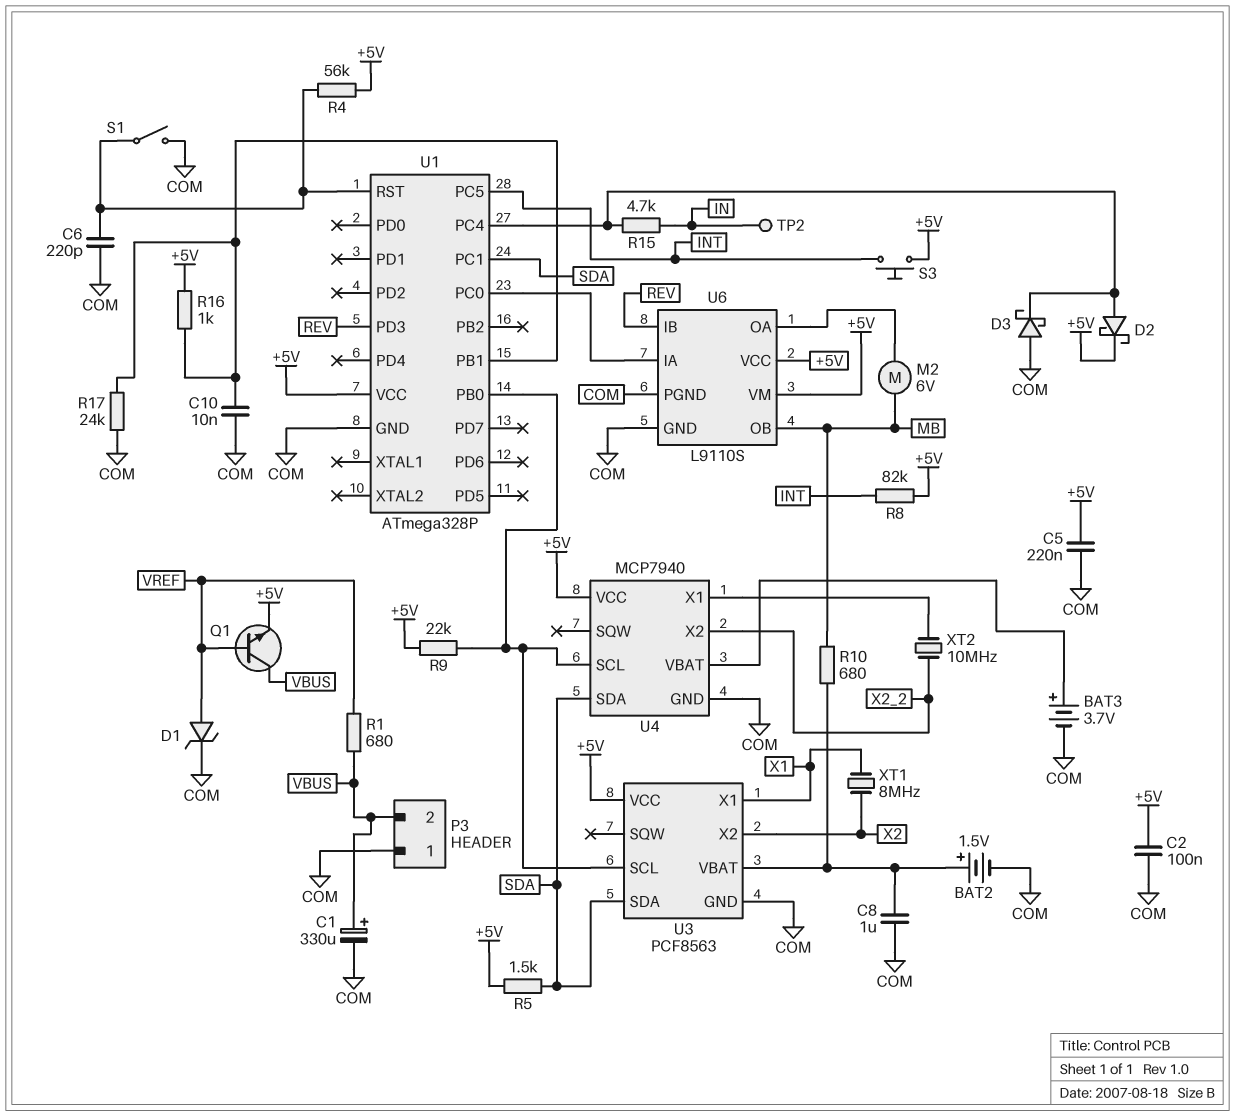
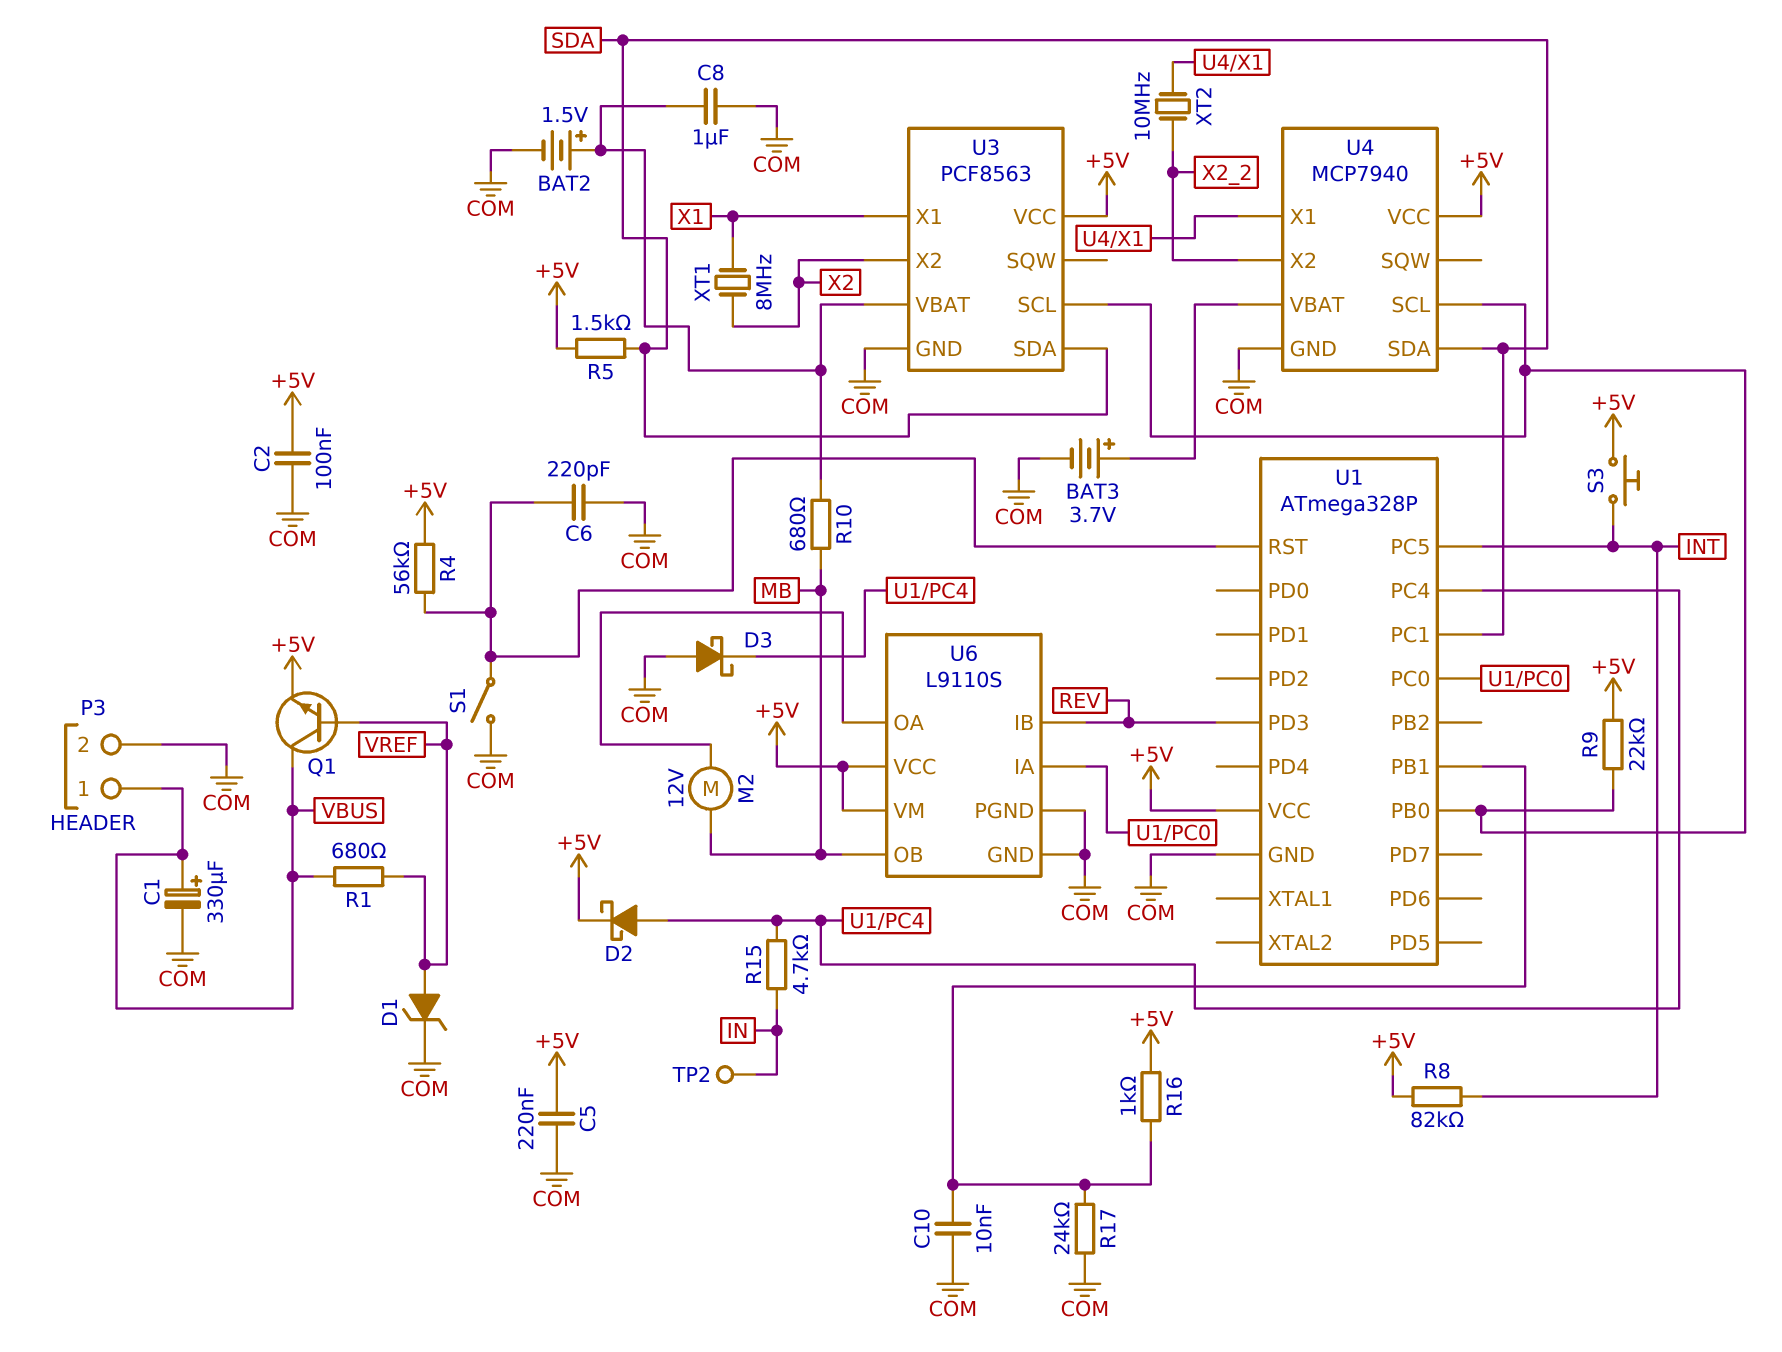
M2: motor 6V (MB, U6/OA) -> motor 12V (MB, U6/OA)
P3 pin 1: COM -> VBUS
P3 pin 2: VBUS -> COM

